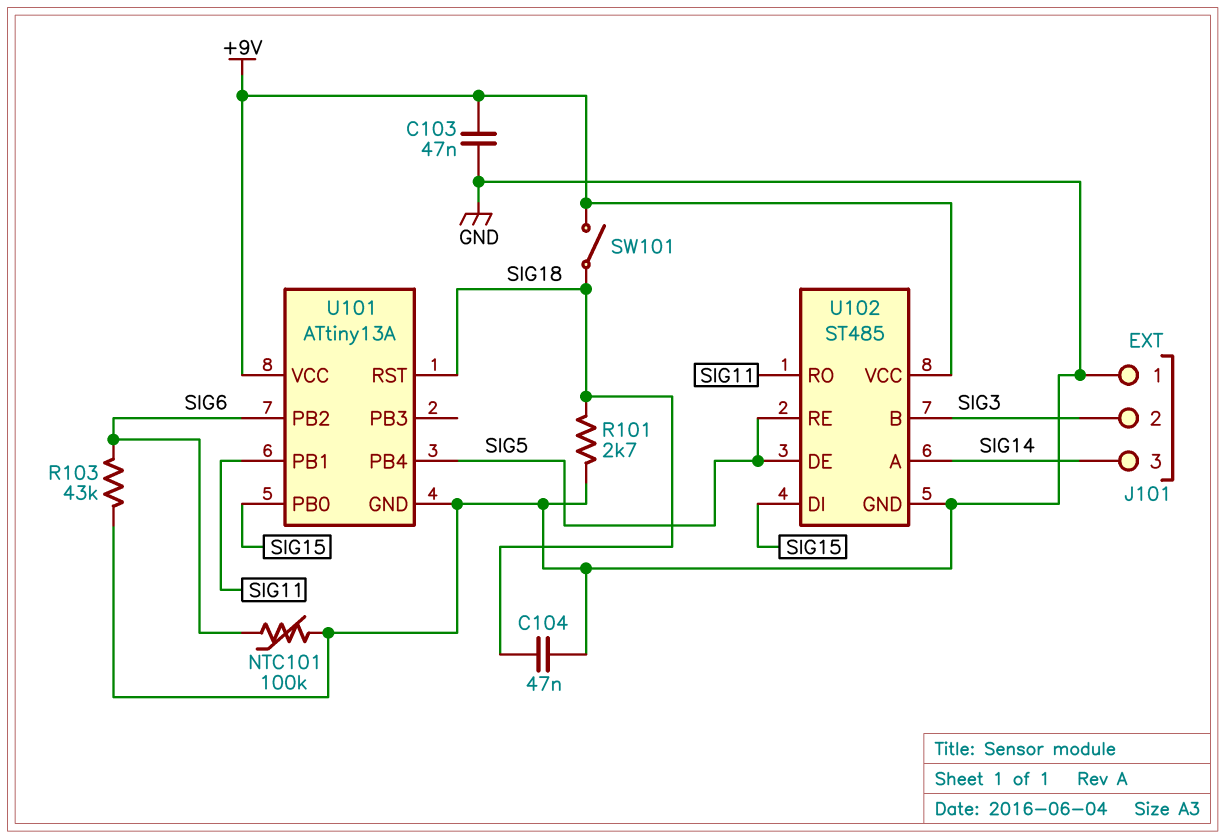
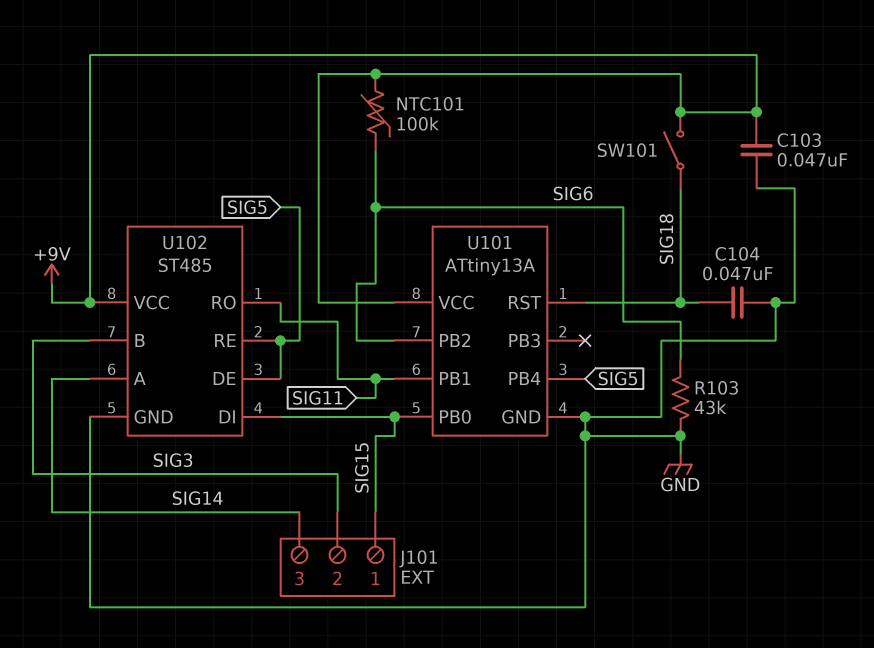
J101 pin 1: GND -> SIG15
NTC101: 100k (GND, SIG6) -> 100k (+9V, SIG6)
R101: 2.7k (GND, SIG18) -> none

